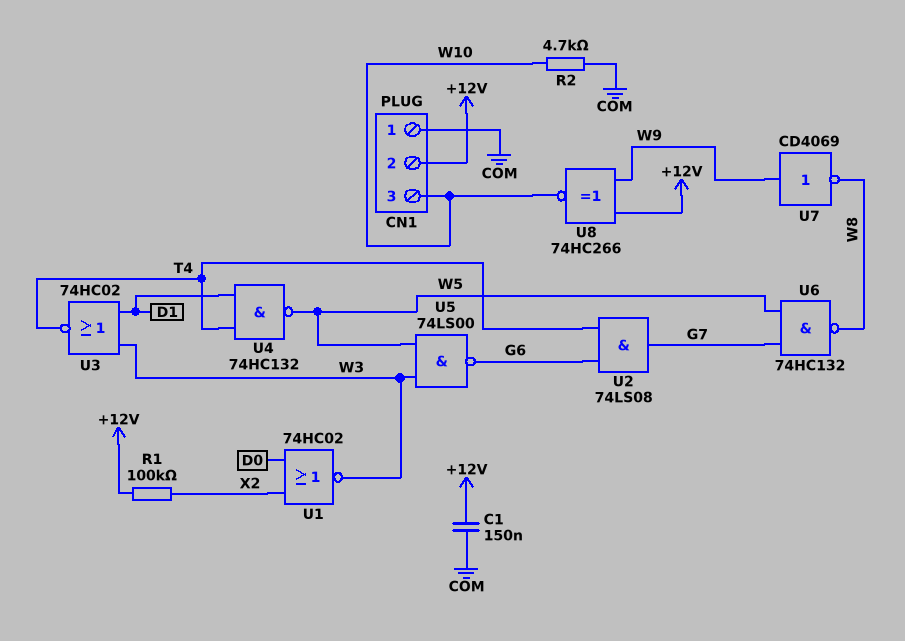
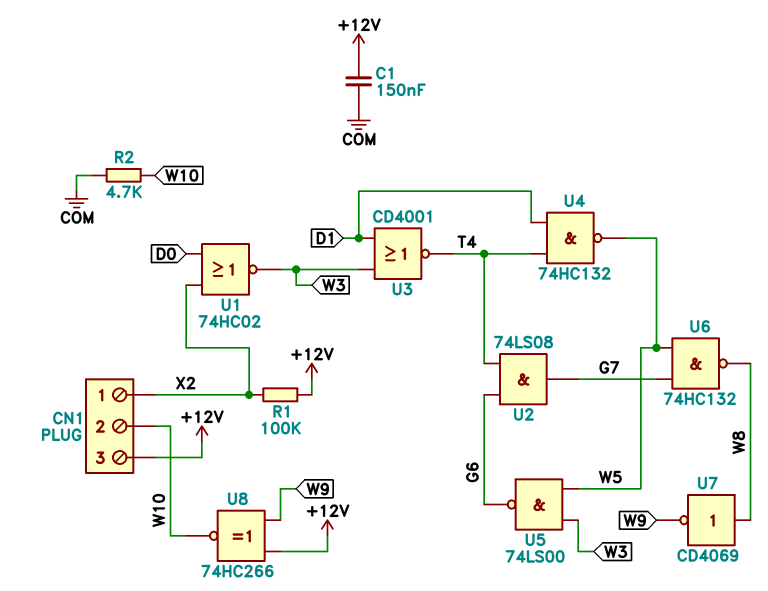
CN1 pin 1: COM -> X2
CN1 pin 2: +12V -> W10
CN1 pin 3: W10 -> +12V
U3: NOR 74HC02 (in D1, in W3, out T4) -> NOR CD4001 (in D1, in W3, out T4)
U7: NOT CD4069 (in W9, out W8) -> NOT CD4069 (in W8, out W9)

